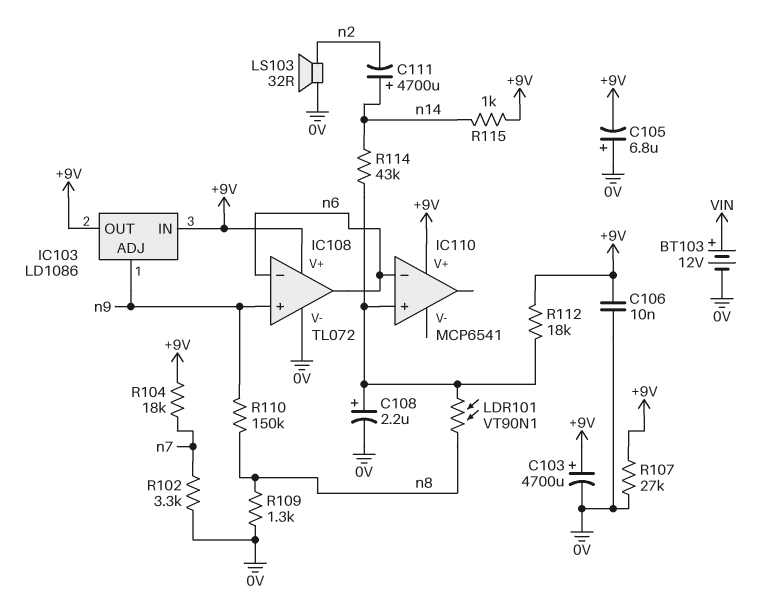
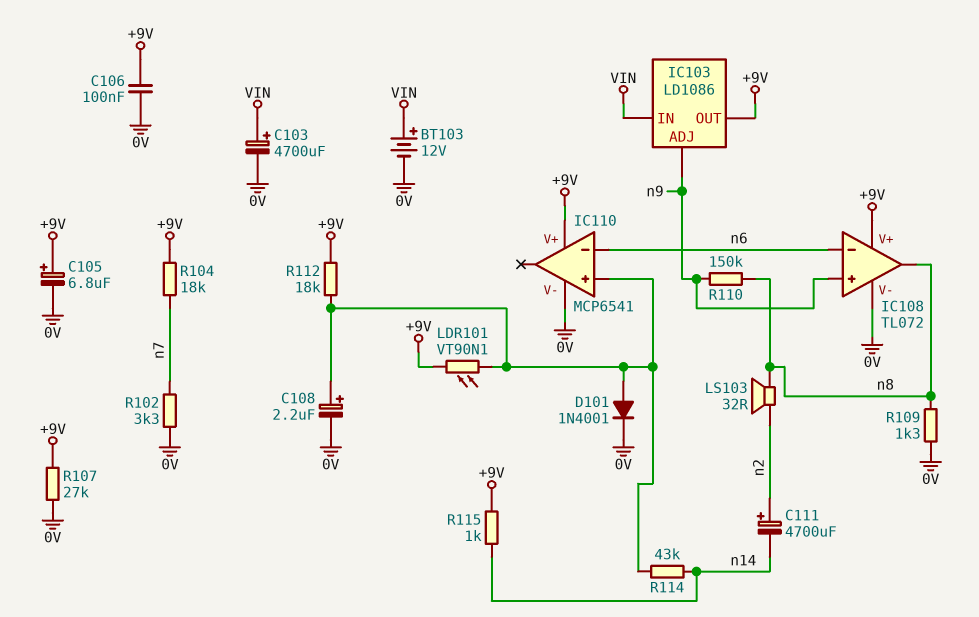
C103: 4700uF (plus +9V, minus 0V) -> 4700uF (plus VIN, minus 0V)
C105: 6.8uF (plus 0V, minus +9V) -> 6.8uF (plus +9V, minus 0V)
C106: 10nF (+9V, 0V) -> 100nF (+9V, 0V)
C111: 4700uF (plus n14, minus n2) -> 4700uF (plus n2, minus n14)
D101: none -> diode 1N4001 (A IC110/in+, K 0V)
IC103 pin IN: +9V -> VIN
IC108 pin out: n6 -> n8
IC110 pin V-: none -> 0V
LDR101: VT90N1 (IC110/in+, n8) -> VT90N1 (+9V, IC110/in+)
LS103: speaker 32R (0V, n2) -> speaker 32R (n2, n8)

